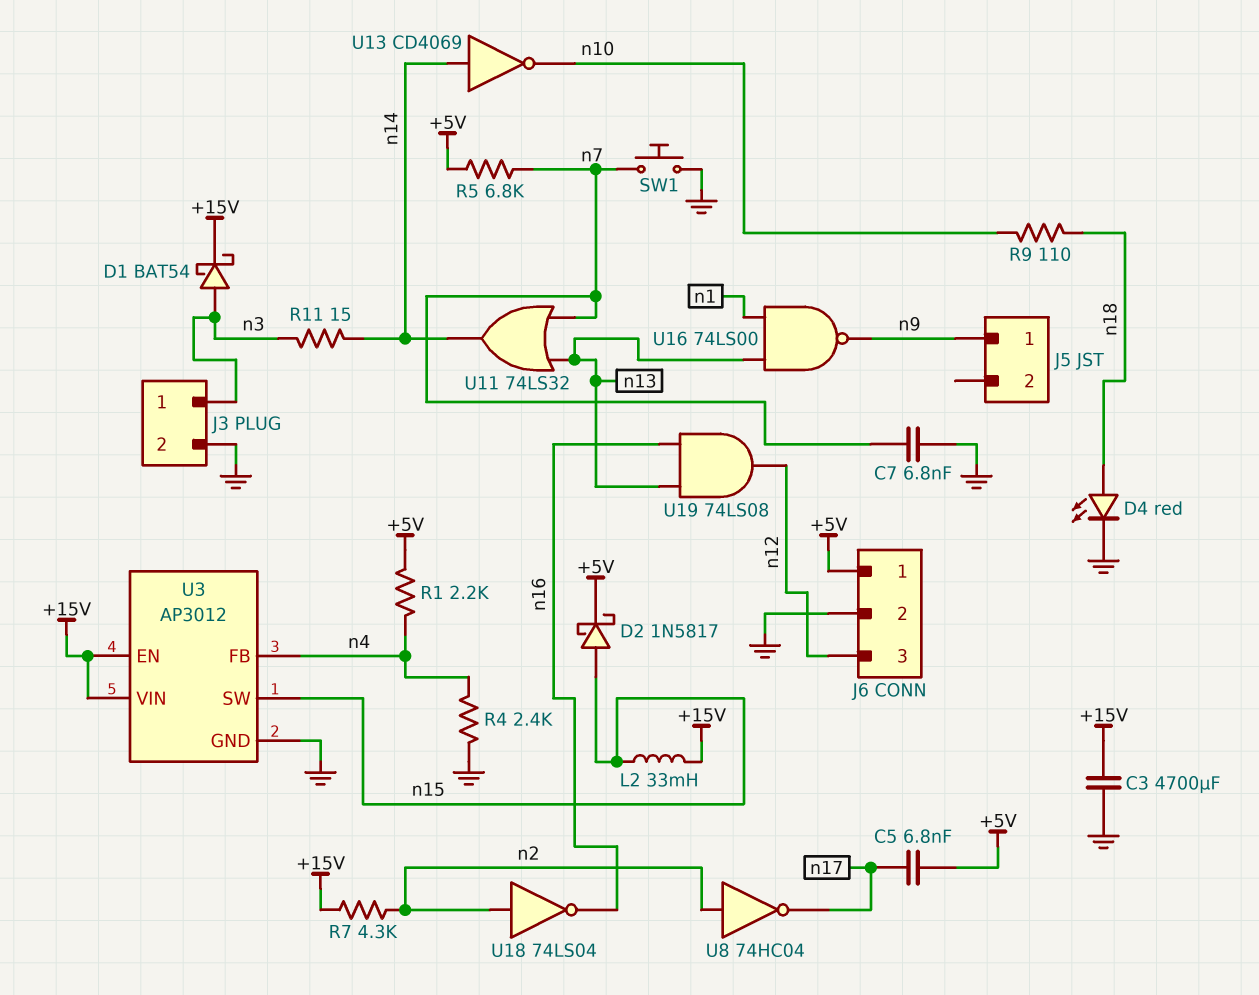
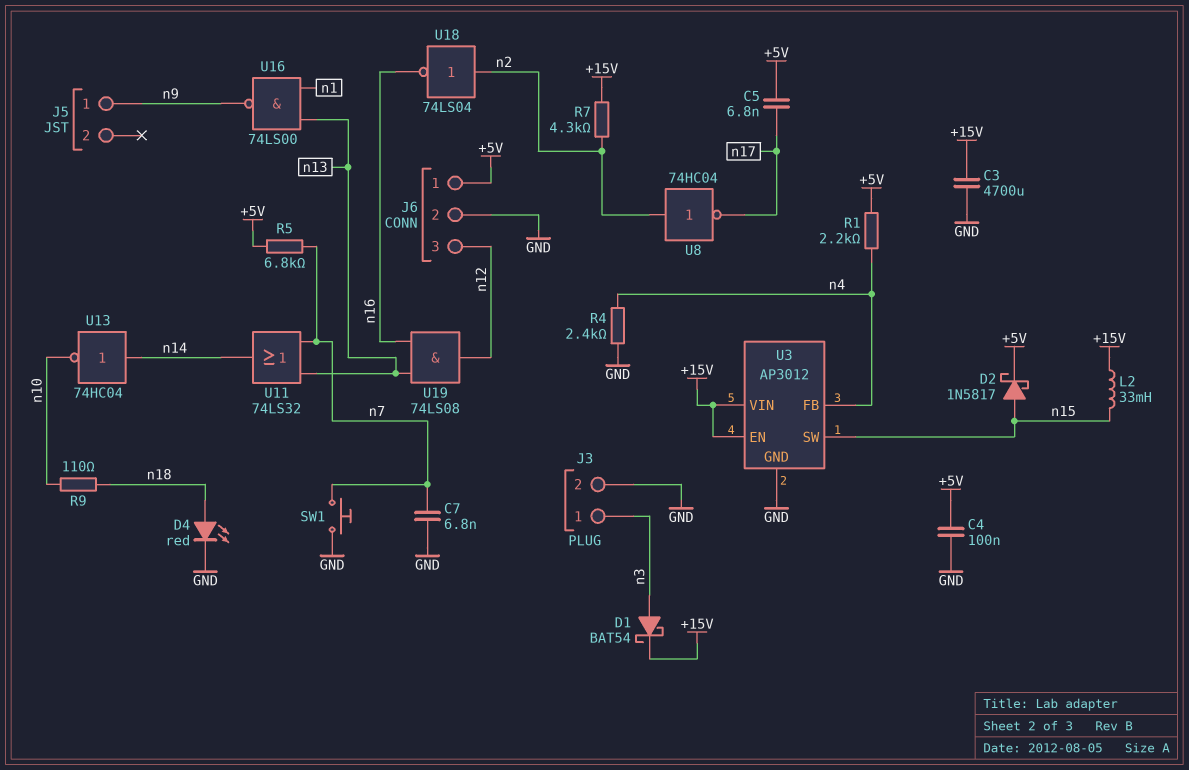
C4: none -> 100nF (+5V, GND)
R11: 15 (n3, n14) -> none
U13: NOT CD4069 (in n14, out n10) -> NOT 74HC04 (in n14, out n10)

